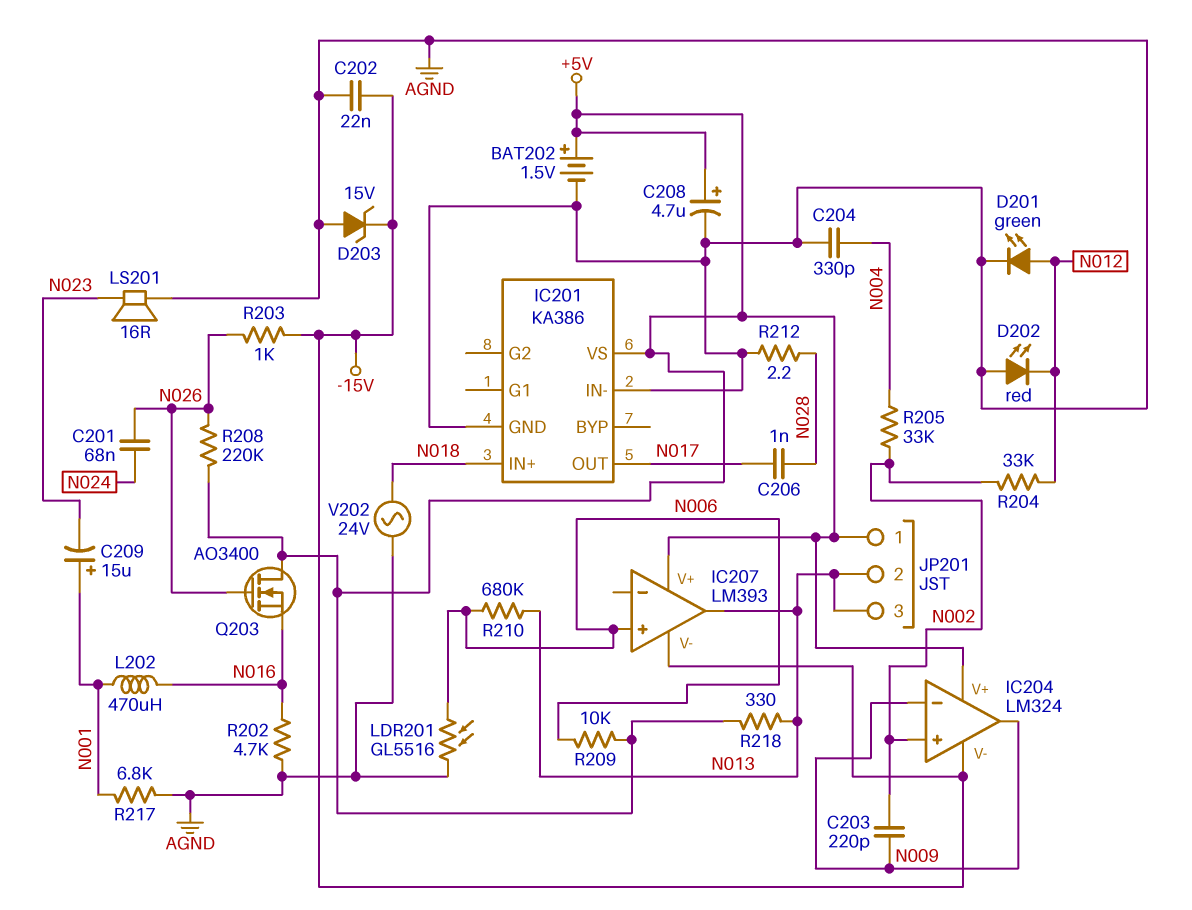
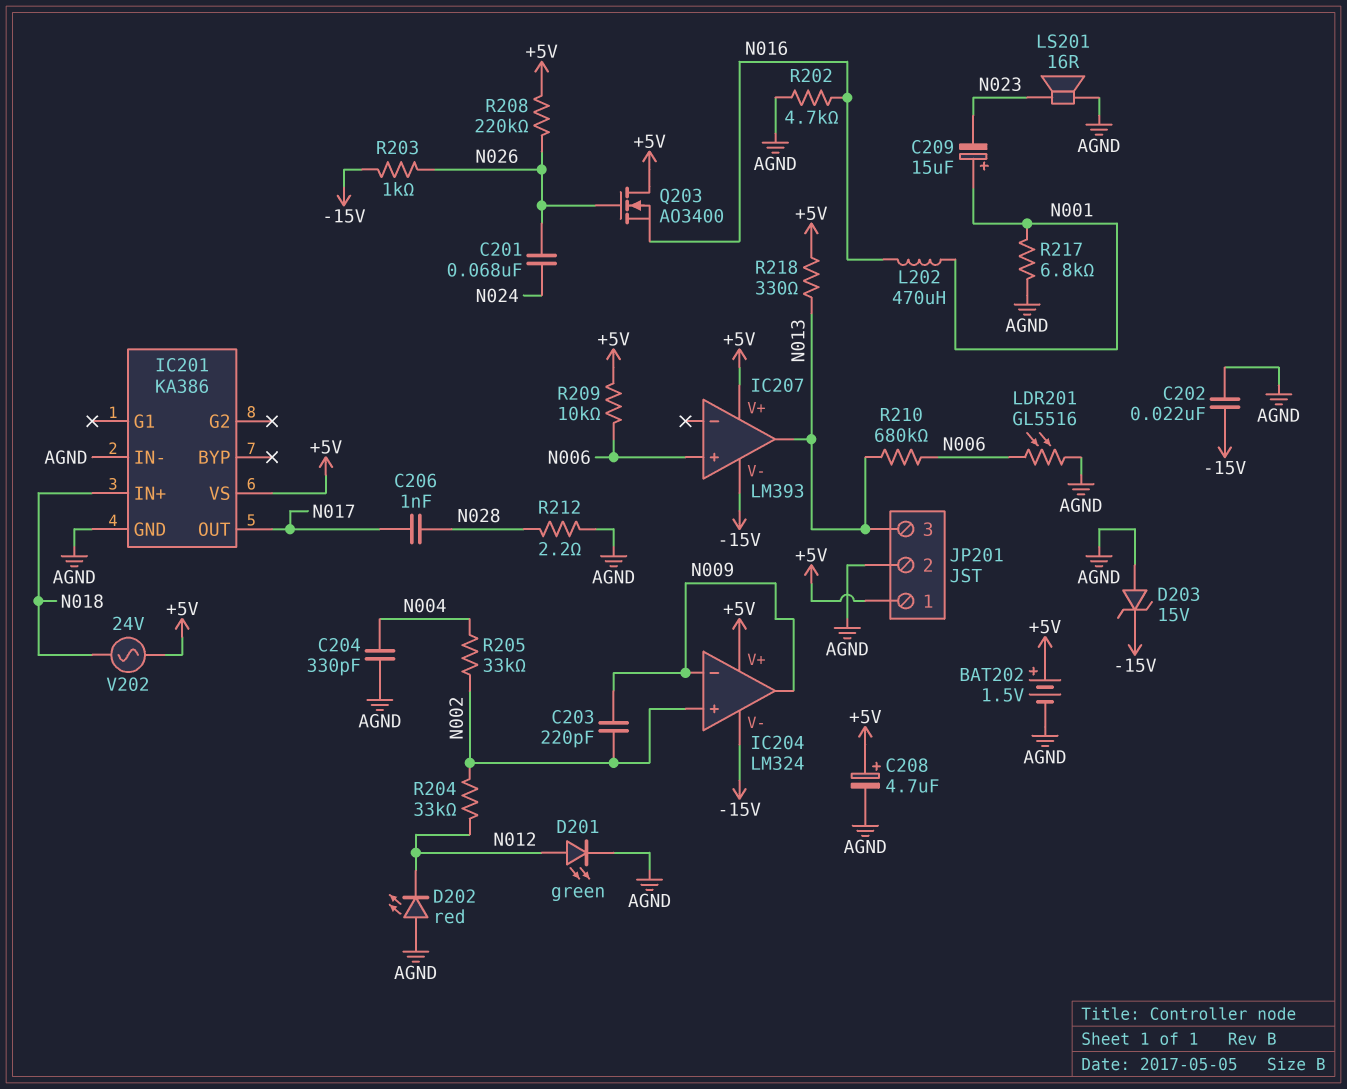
JP201 pin 2: N013 -> AGND
V202: AC 24V (AGND, N018) -> AC 24V (+5V, N018)

